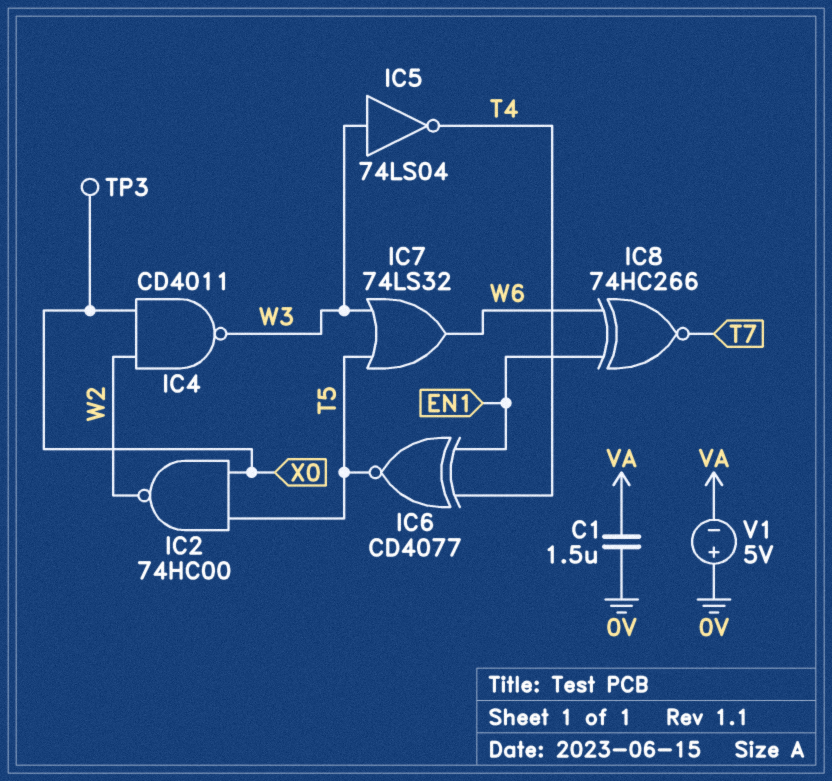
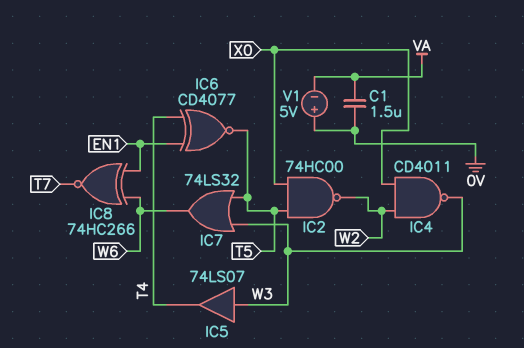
IC5: NOT 74LS04 (in W3, out T4) -> buffer 74LS07 (in W3, out T4)
TP3: test point (X0) -> none

